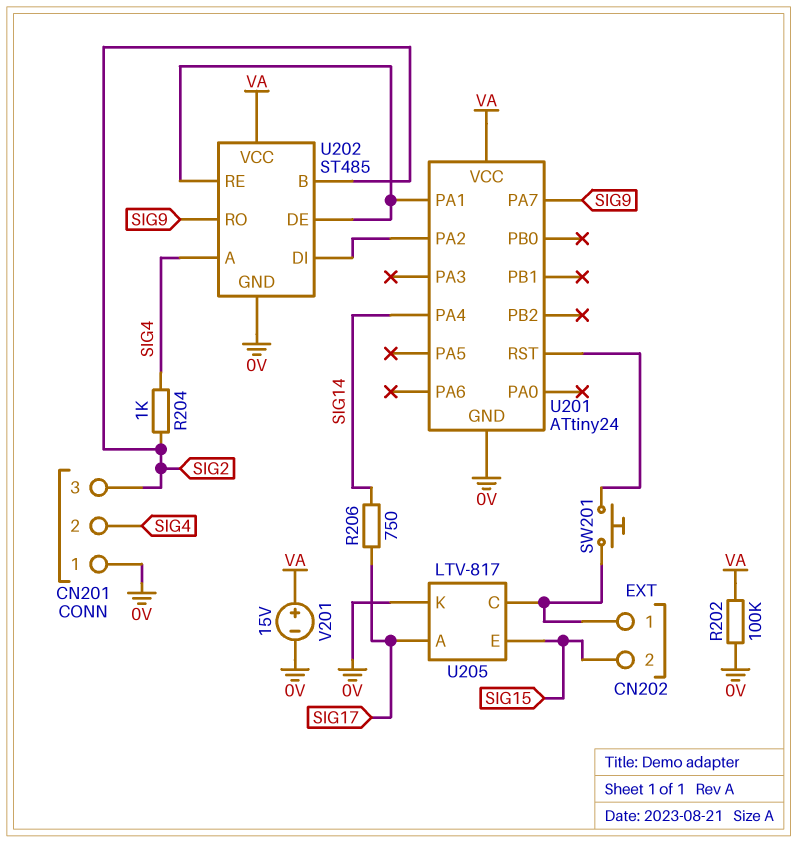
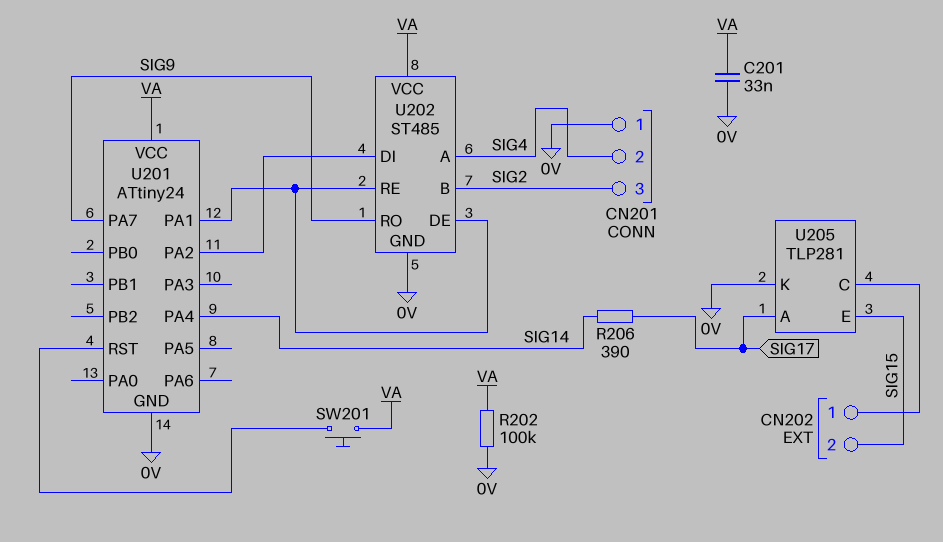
C201: none -> 33nF (0V, VA)
R204: 1k (SIG2, SIG4) -> none
R206: 750 (SIG14, SIG17) -> 390 (SIG14, SIG17)
SW201: button (CN202/1, U201/RST) -> button (U201/RST, VA)
U205: LTV-817 -> TLP281
V201: 15V (plus VA, minus 0V) -> none

